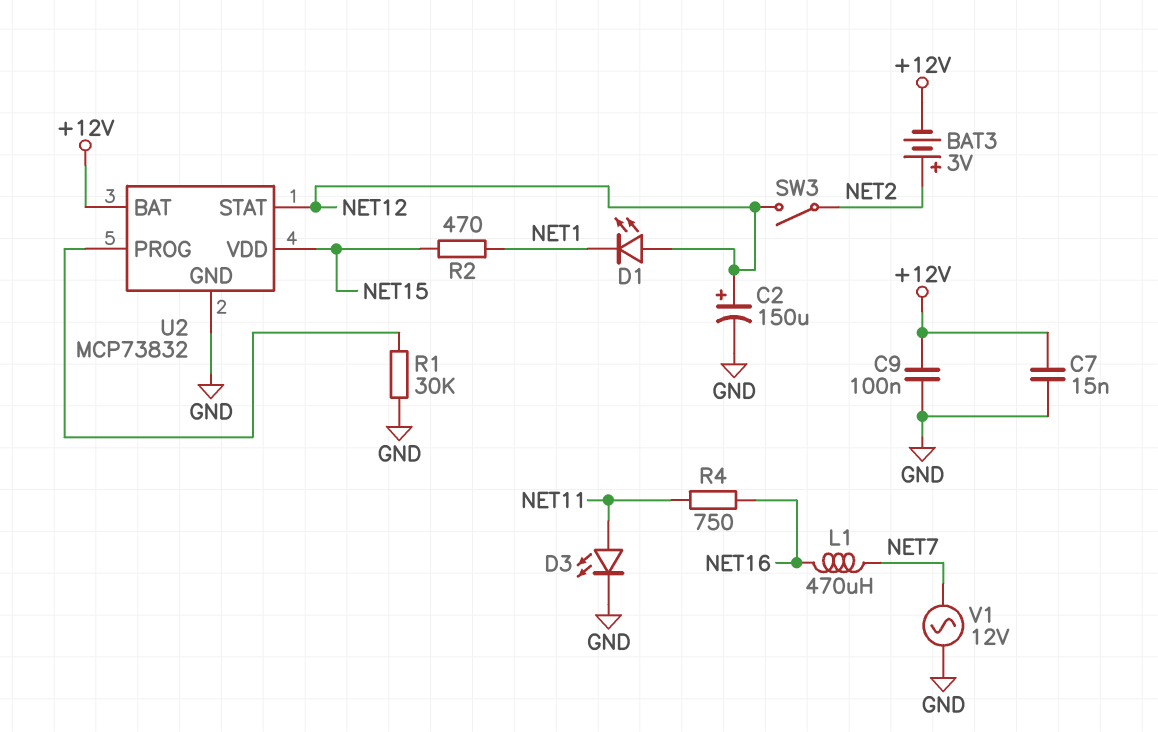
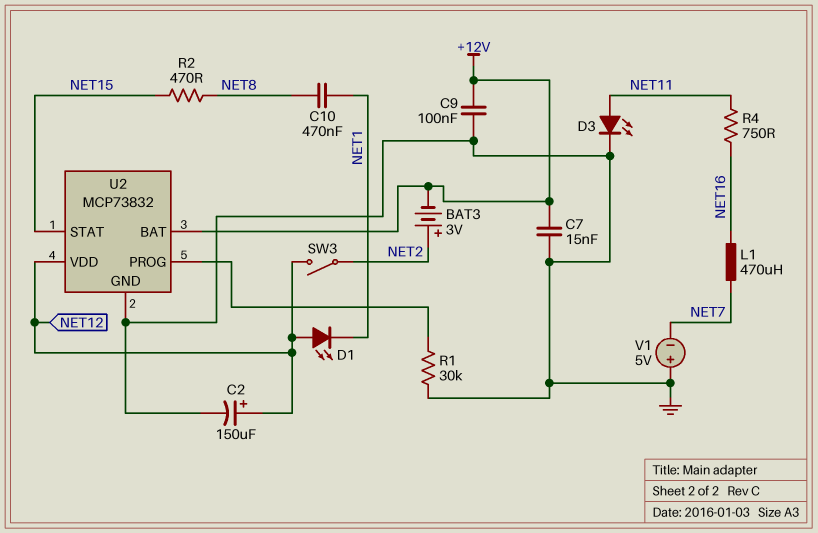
C10: none -> 470nF (NET1, NET8)
R2: 470 (NET1, NET15) -> 470 (NET8, NET15)
U2 pin STAT: NET12 -> NET15
U2 pin VDD: NET15 -> NET12
V1: AC 12V (GND, NET7) -> 5V (plus GND, minus NET7)

